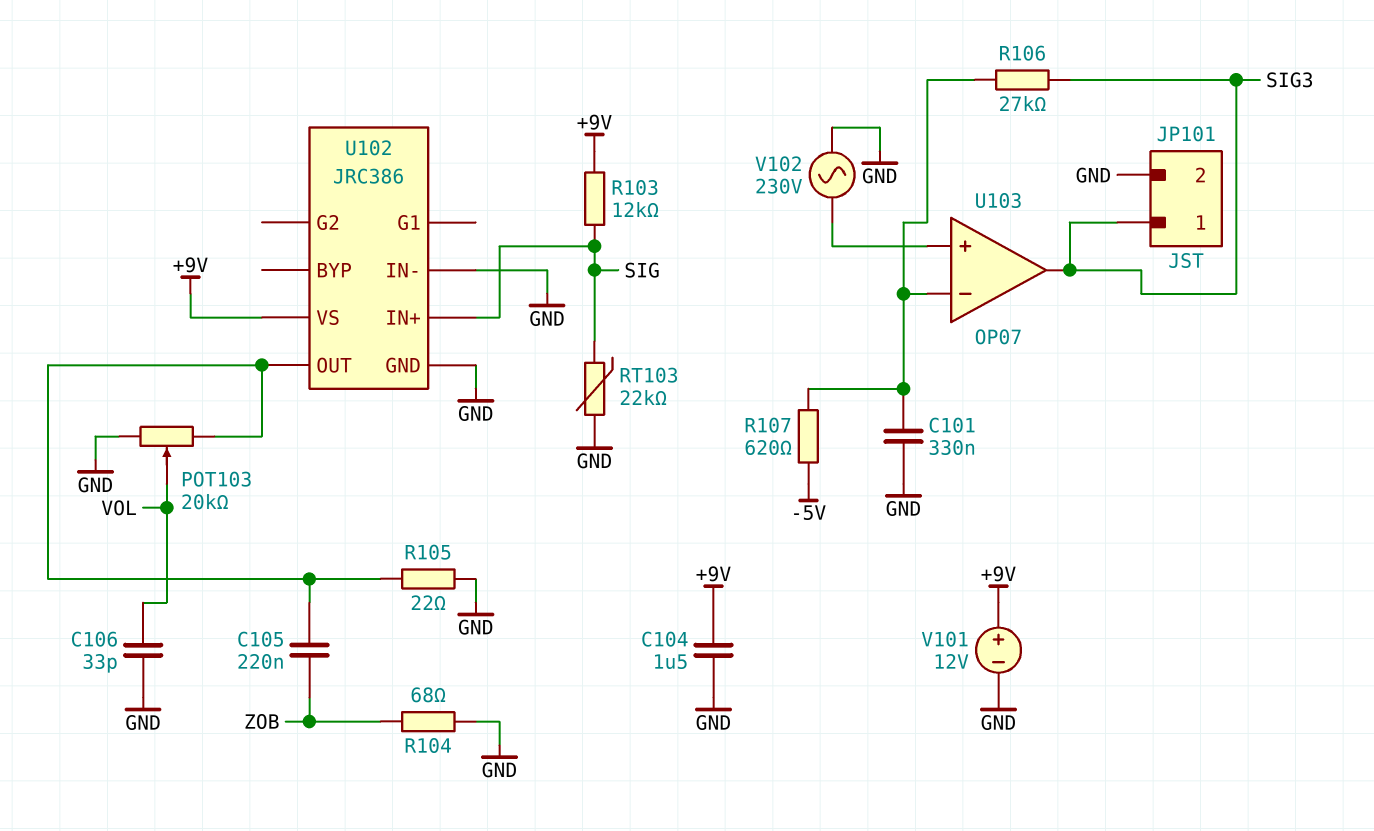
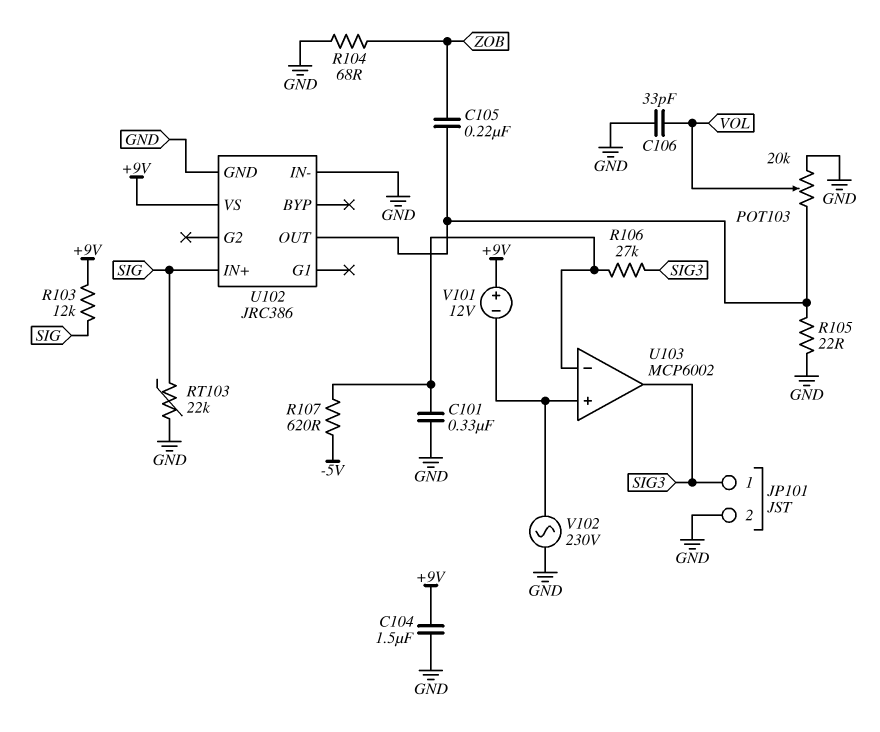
U103: OP07 -> MCP6002
V101: 12V (plus +9V, minus GND) -> 12V (plus +9V, minus U103/in+)

